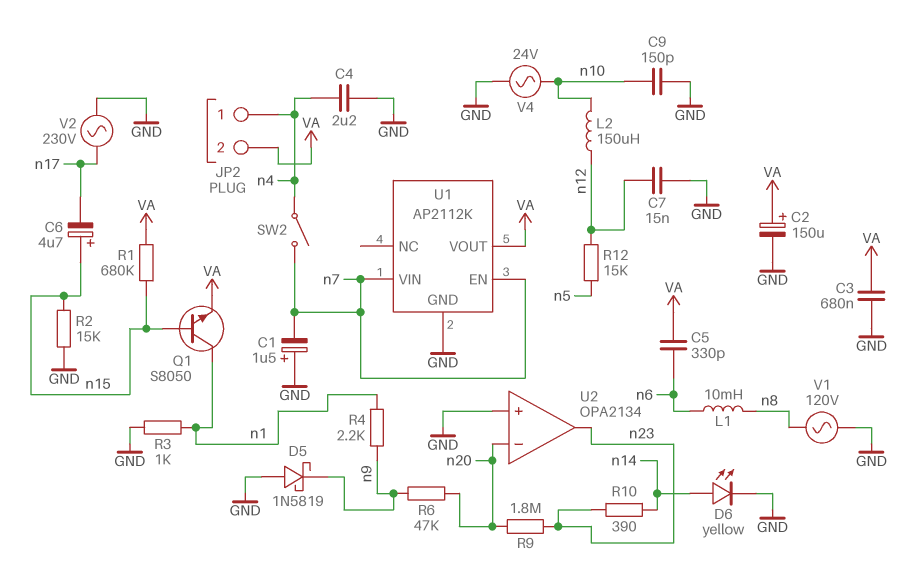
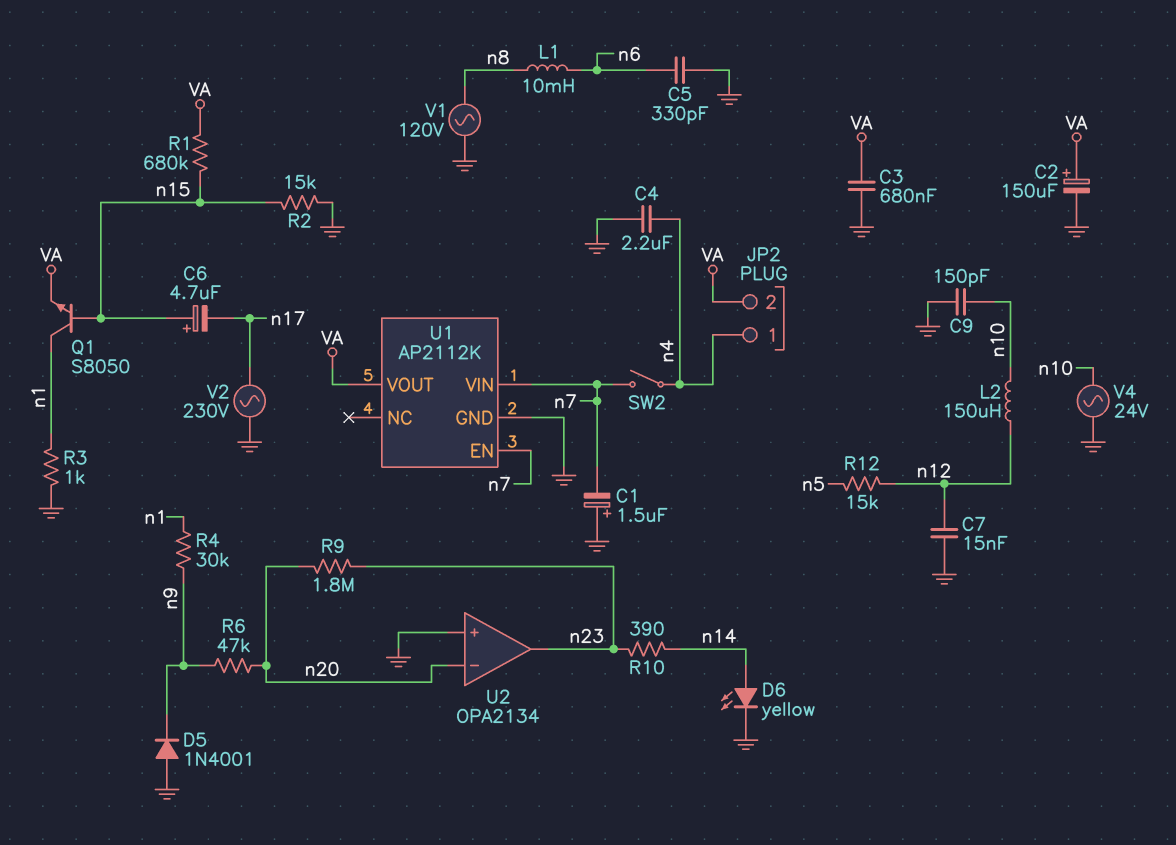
C5: 330pF (VA, n6) -> 330pF (GND, n6)
D5: schottky 1N5819 (A GND, K n9) -> diode 1N4001 (A GND, K n9)
R4: 2.2k (n1, n9) -> 30k (n1, n9)

